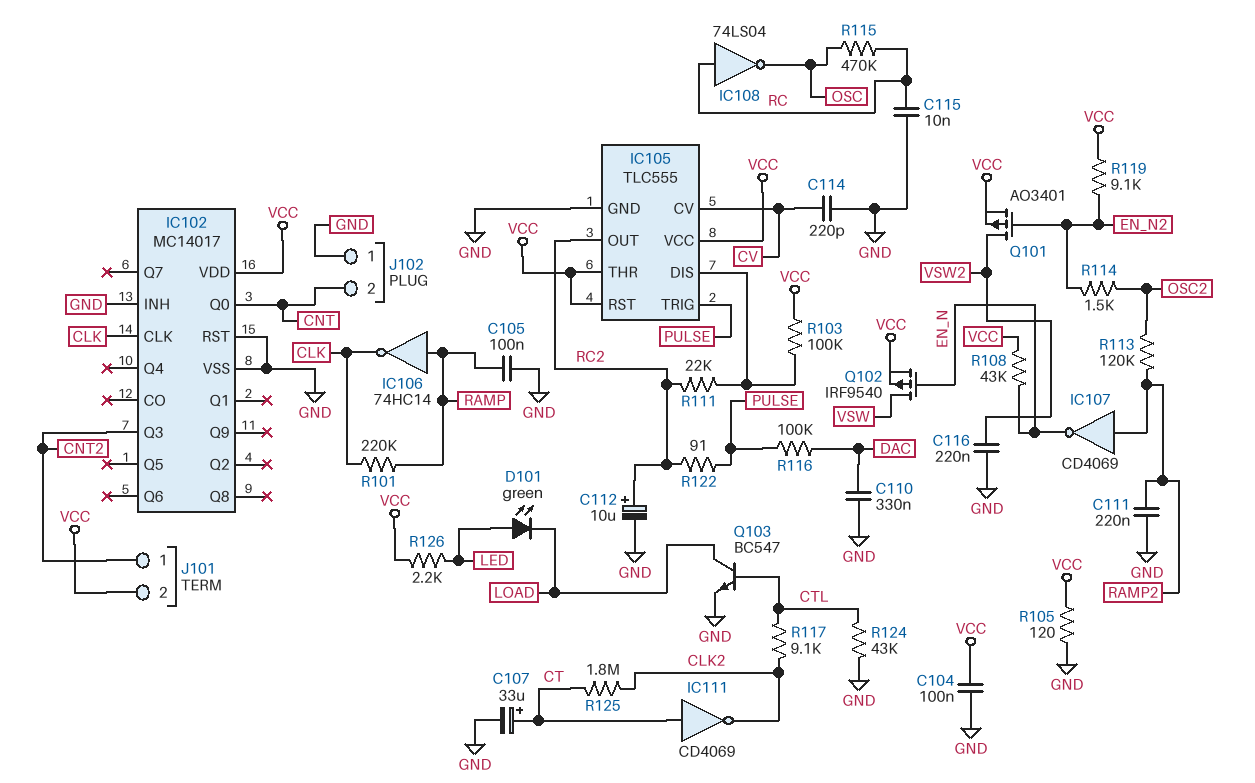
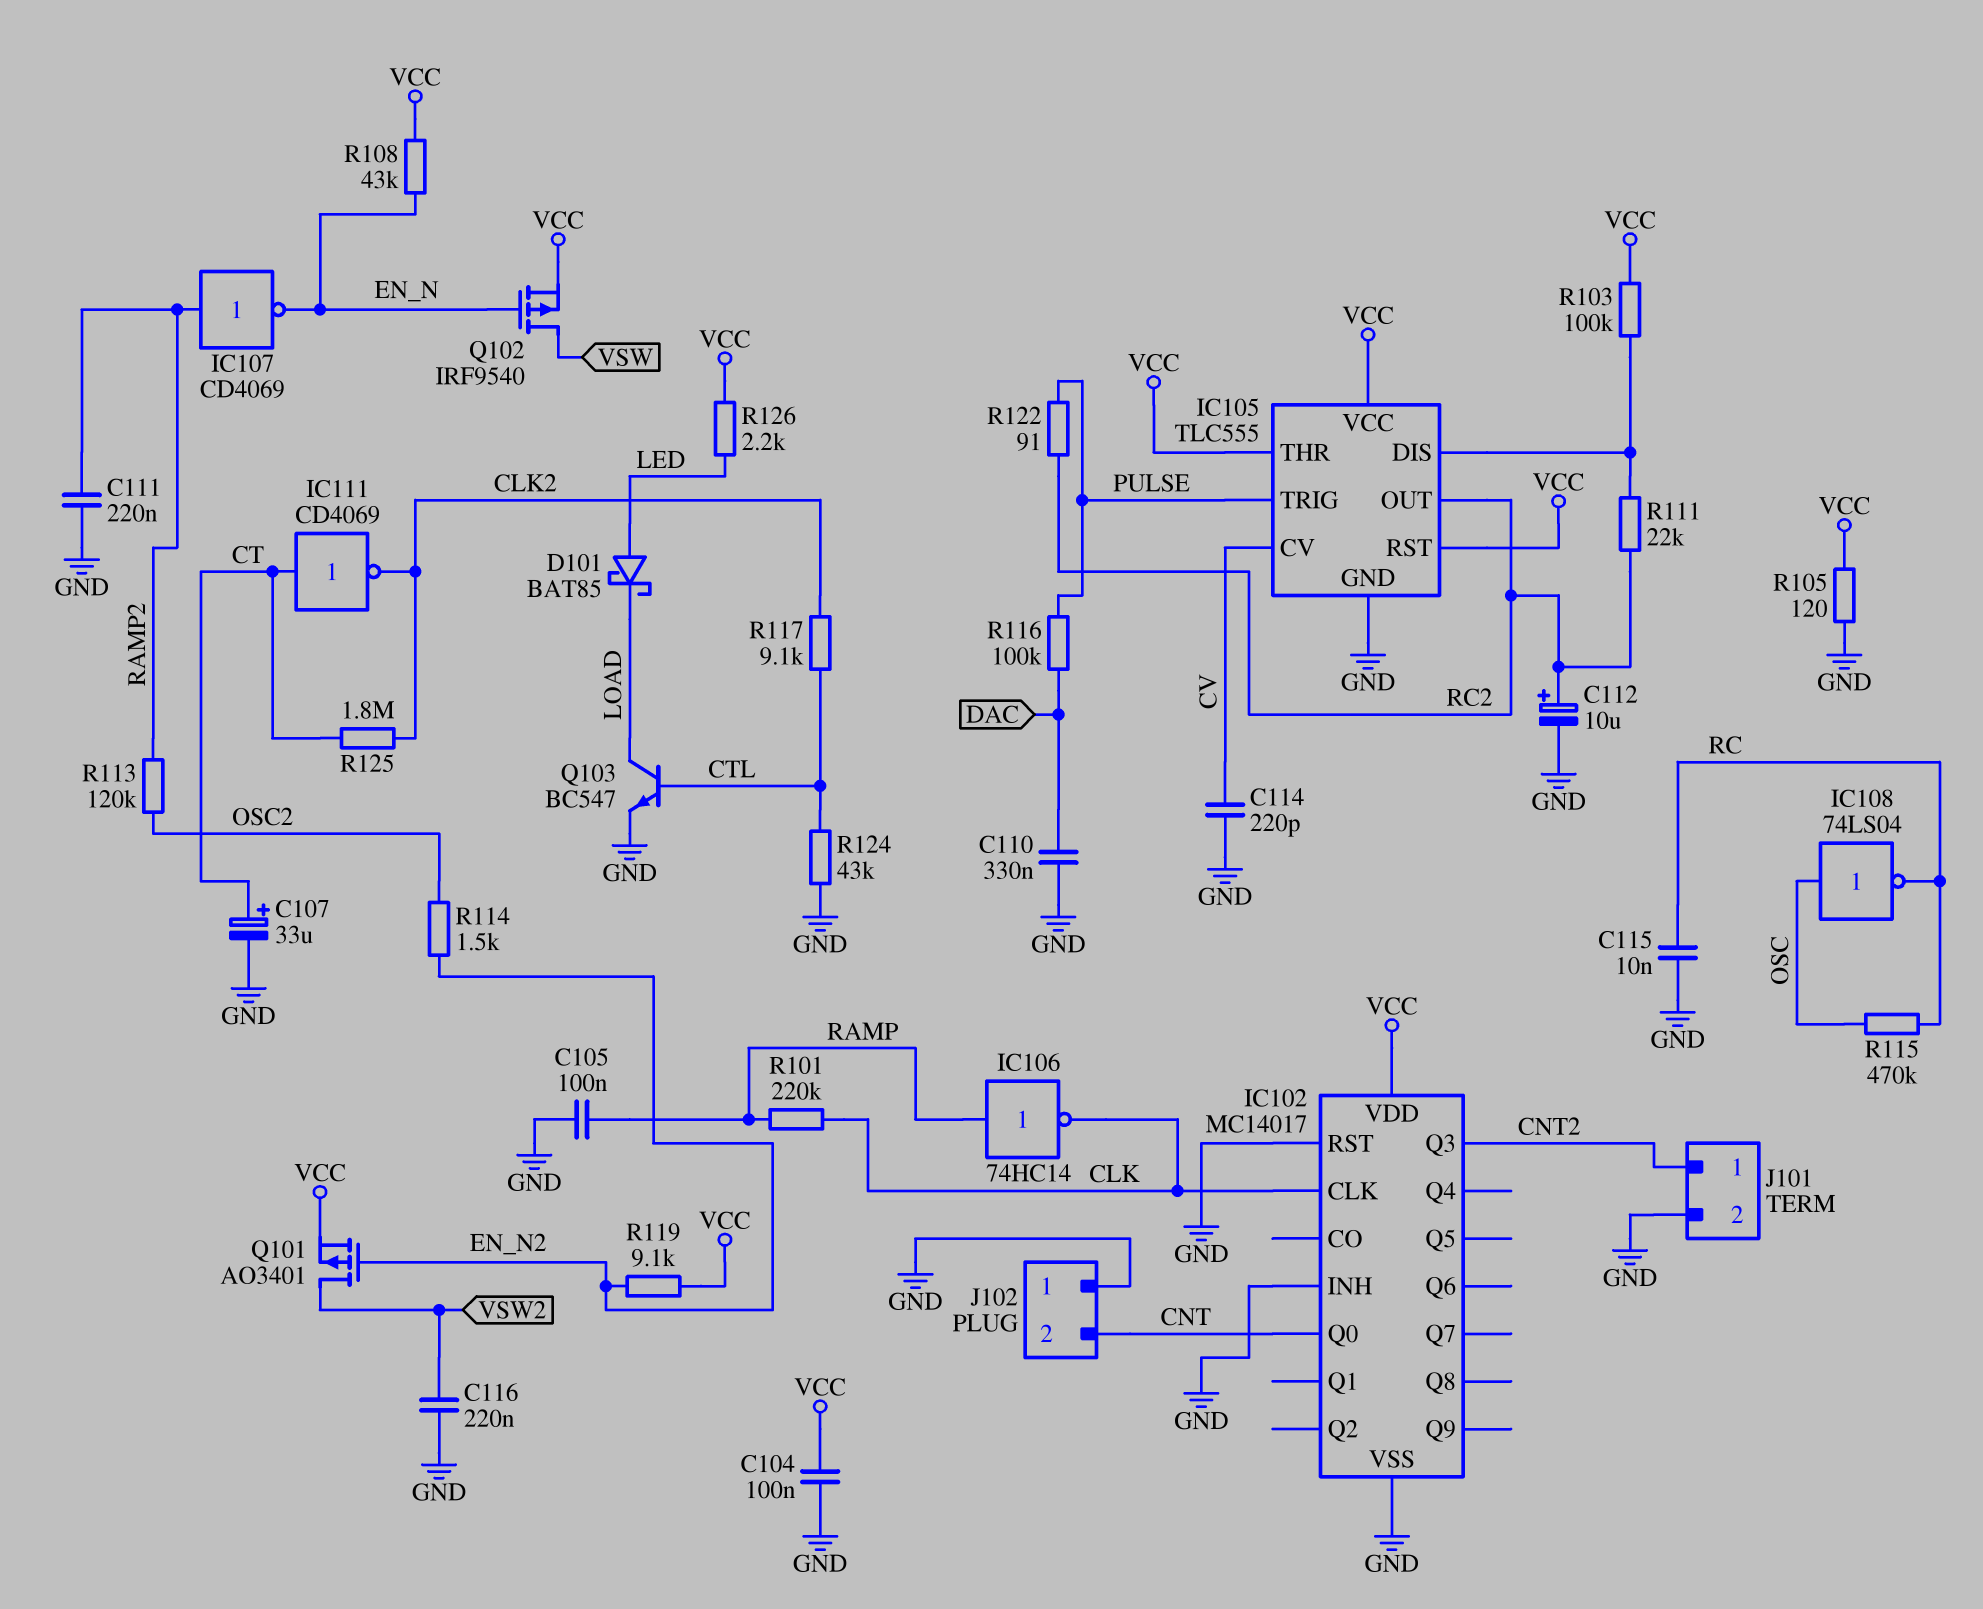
D101: LED green (A LED, K LOAD) -> schottky BAT85 (A LED, K LOAD)
IC108: NOT 74LS04 (in RC, out OSC) -> NOT 74LS04 (in OSC, out RC)
J101 pin 2: VCC -> GND

